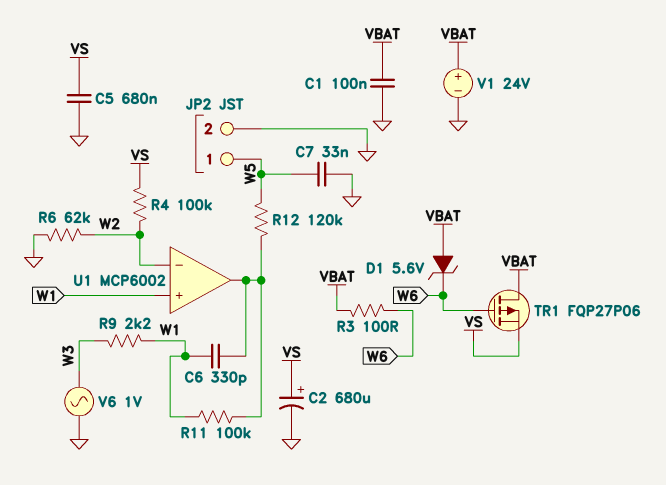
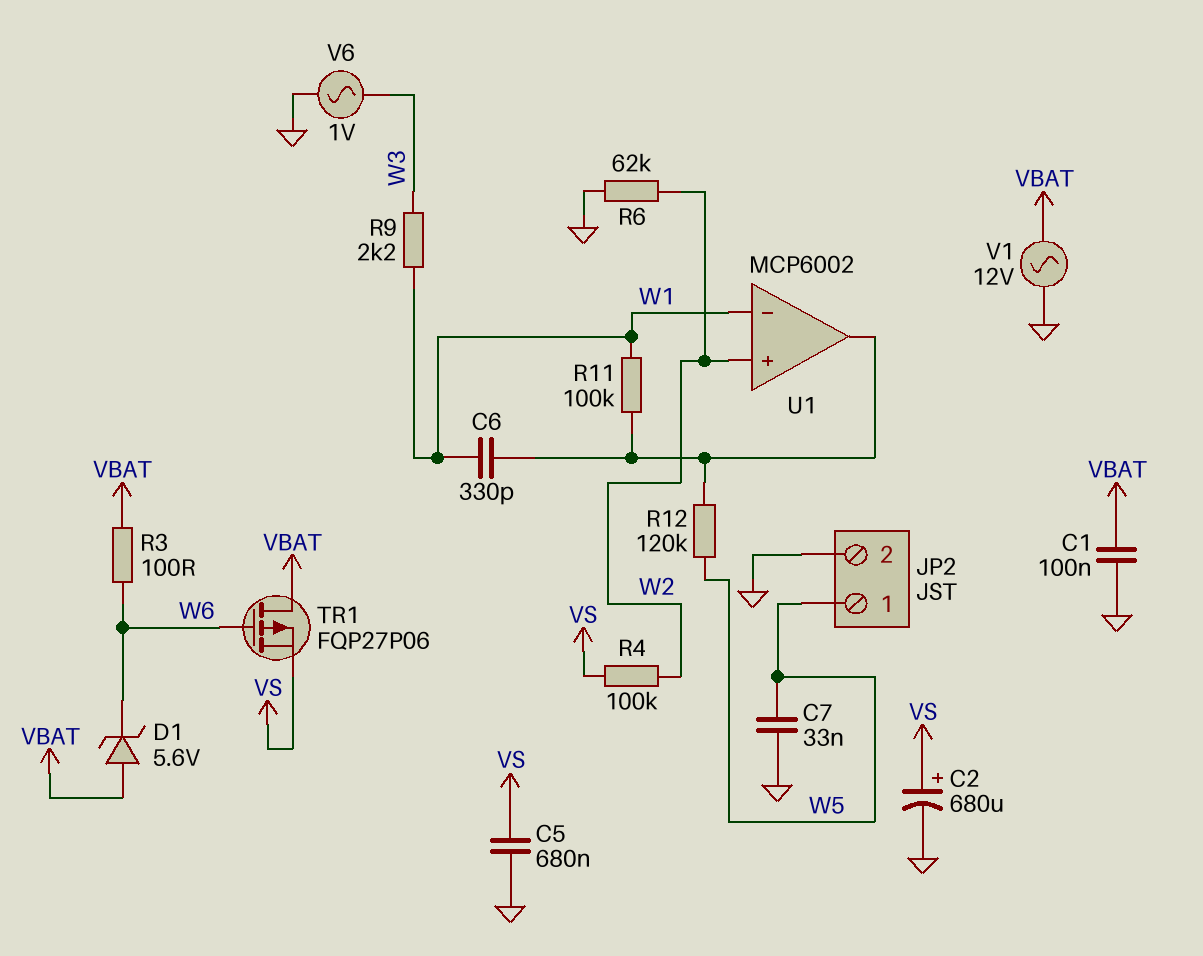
U1 pin in+: W1 -> W2
U1 pin in-: W2 -> W1
V1: 24V (plus VBAT, minus GND) -> AC 12V (GND, VBAT)

